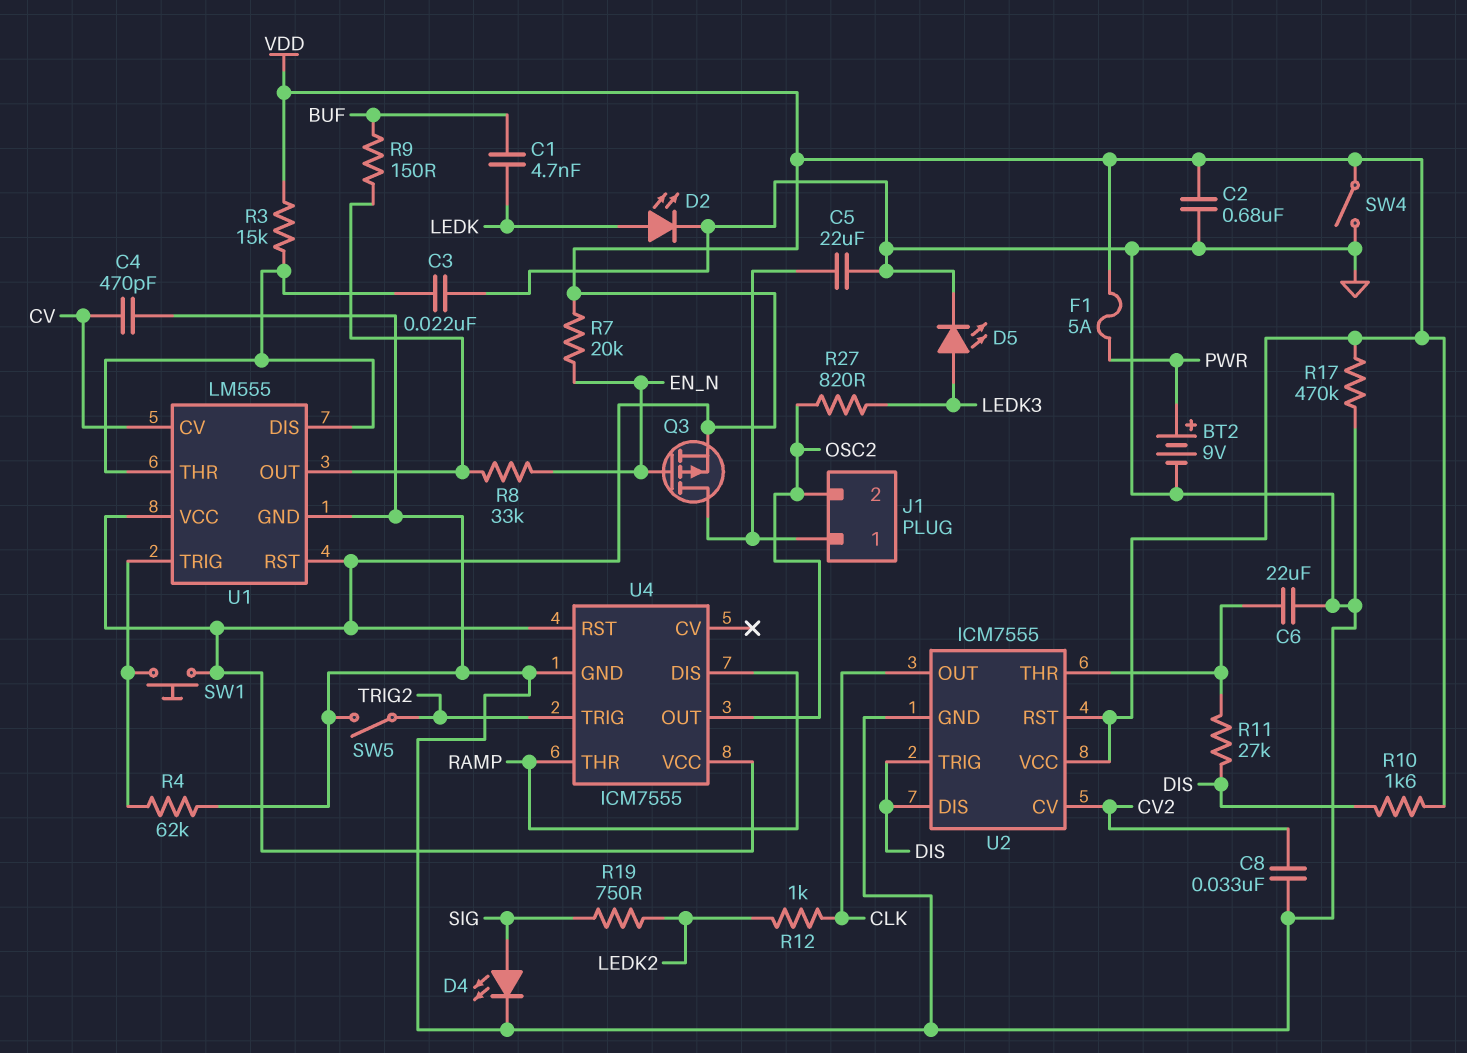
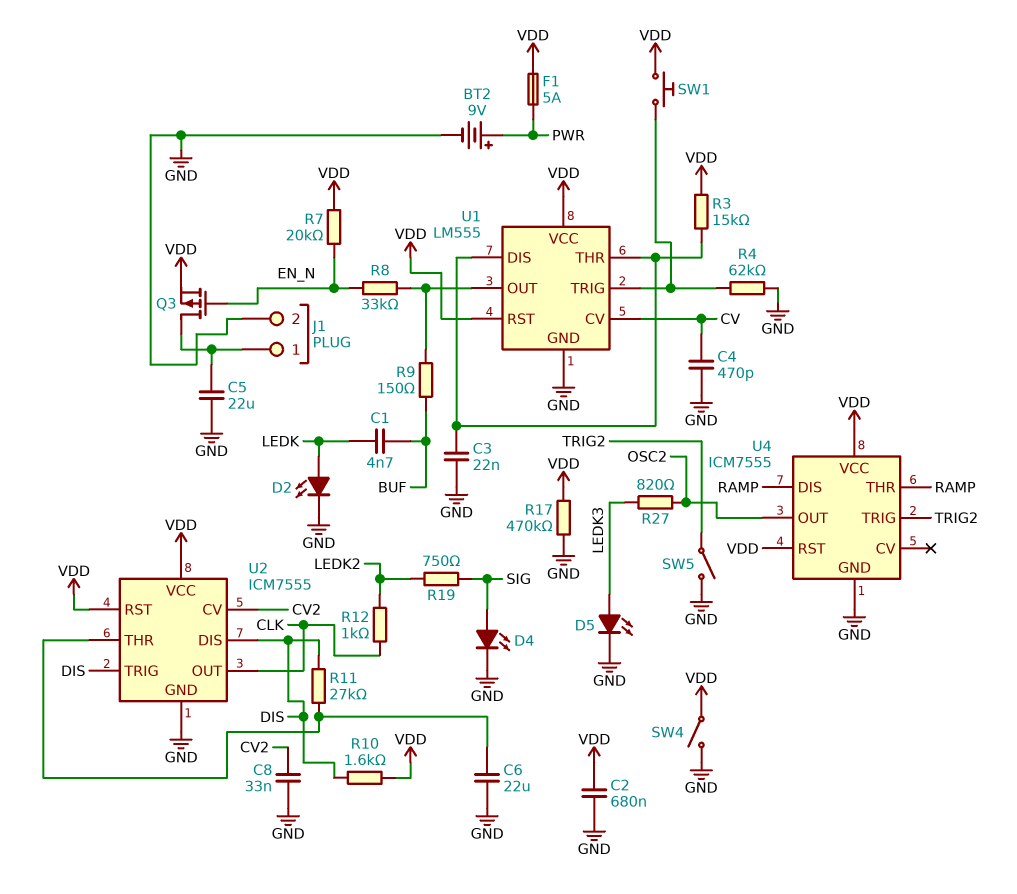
J1 pin 2: OSC2 -> GND

